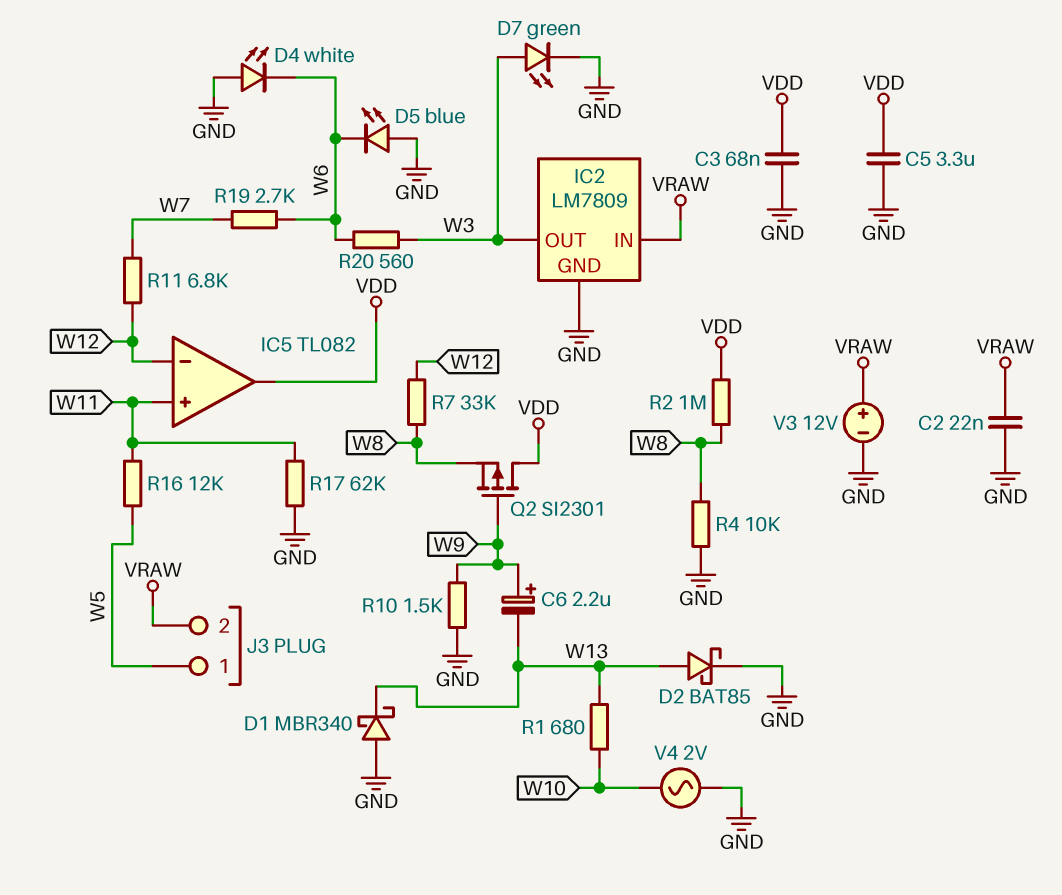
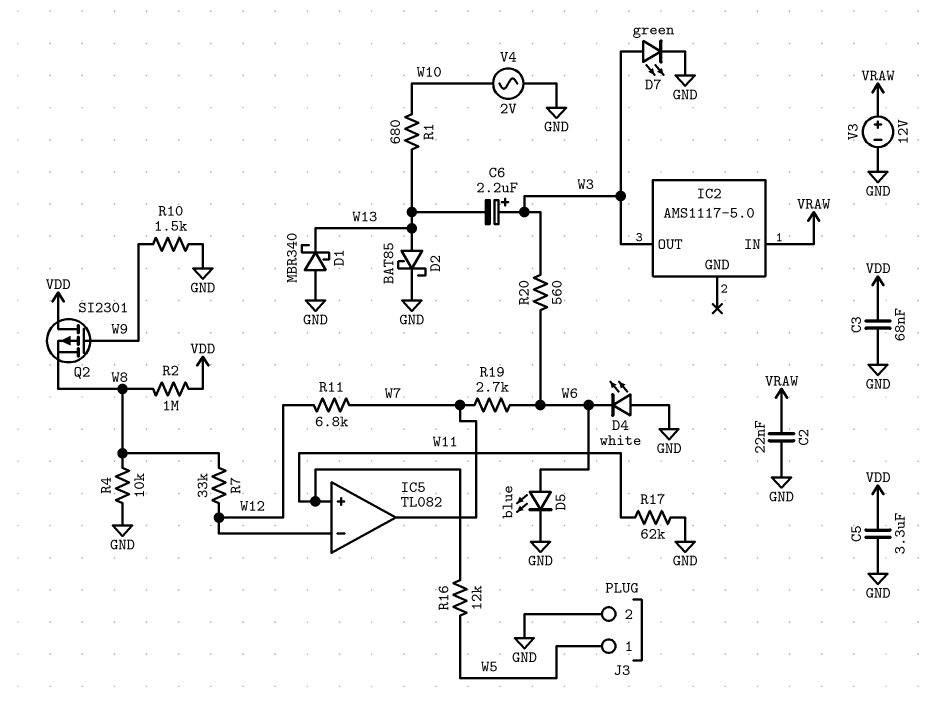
C6: 2.2uF (plus W9, minus W13) -> 2.2uF (plus W3, minus W13)
D5: LED blue (A GND, K W6) -> LED blue (A W6, K GND)
IC2: LM7809 -> AMS1117-5.0
IC2 pin GND: GND -> none
IC5 pin out: VDD -> W7
J3 pin 2: VRAW -> GND

